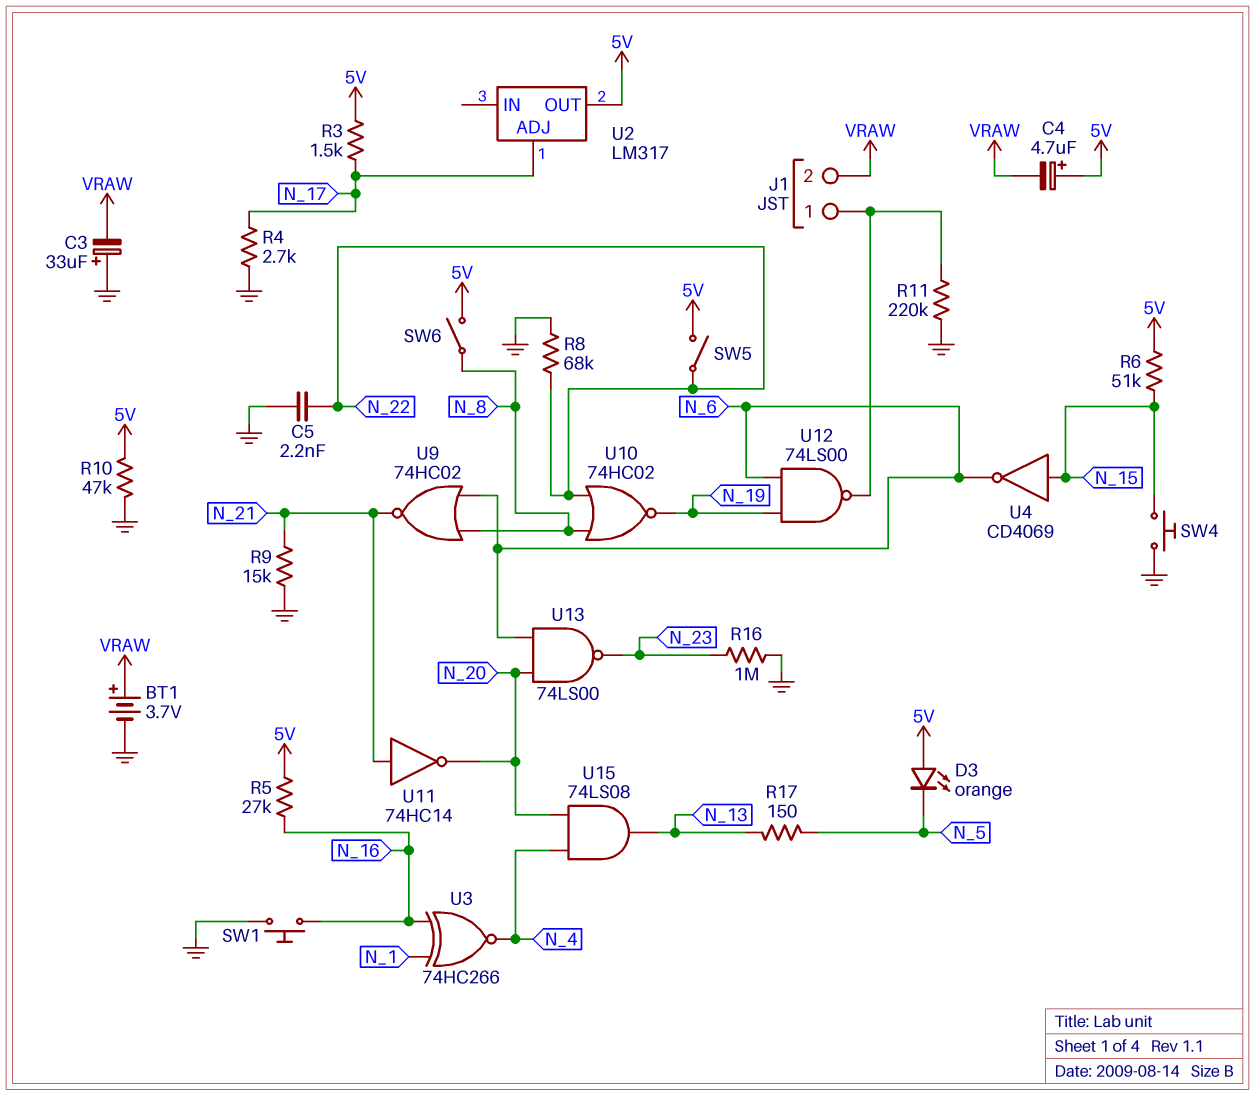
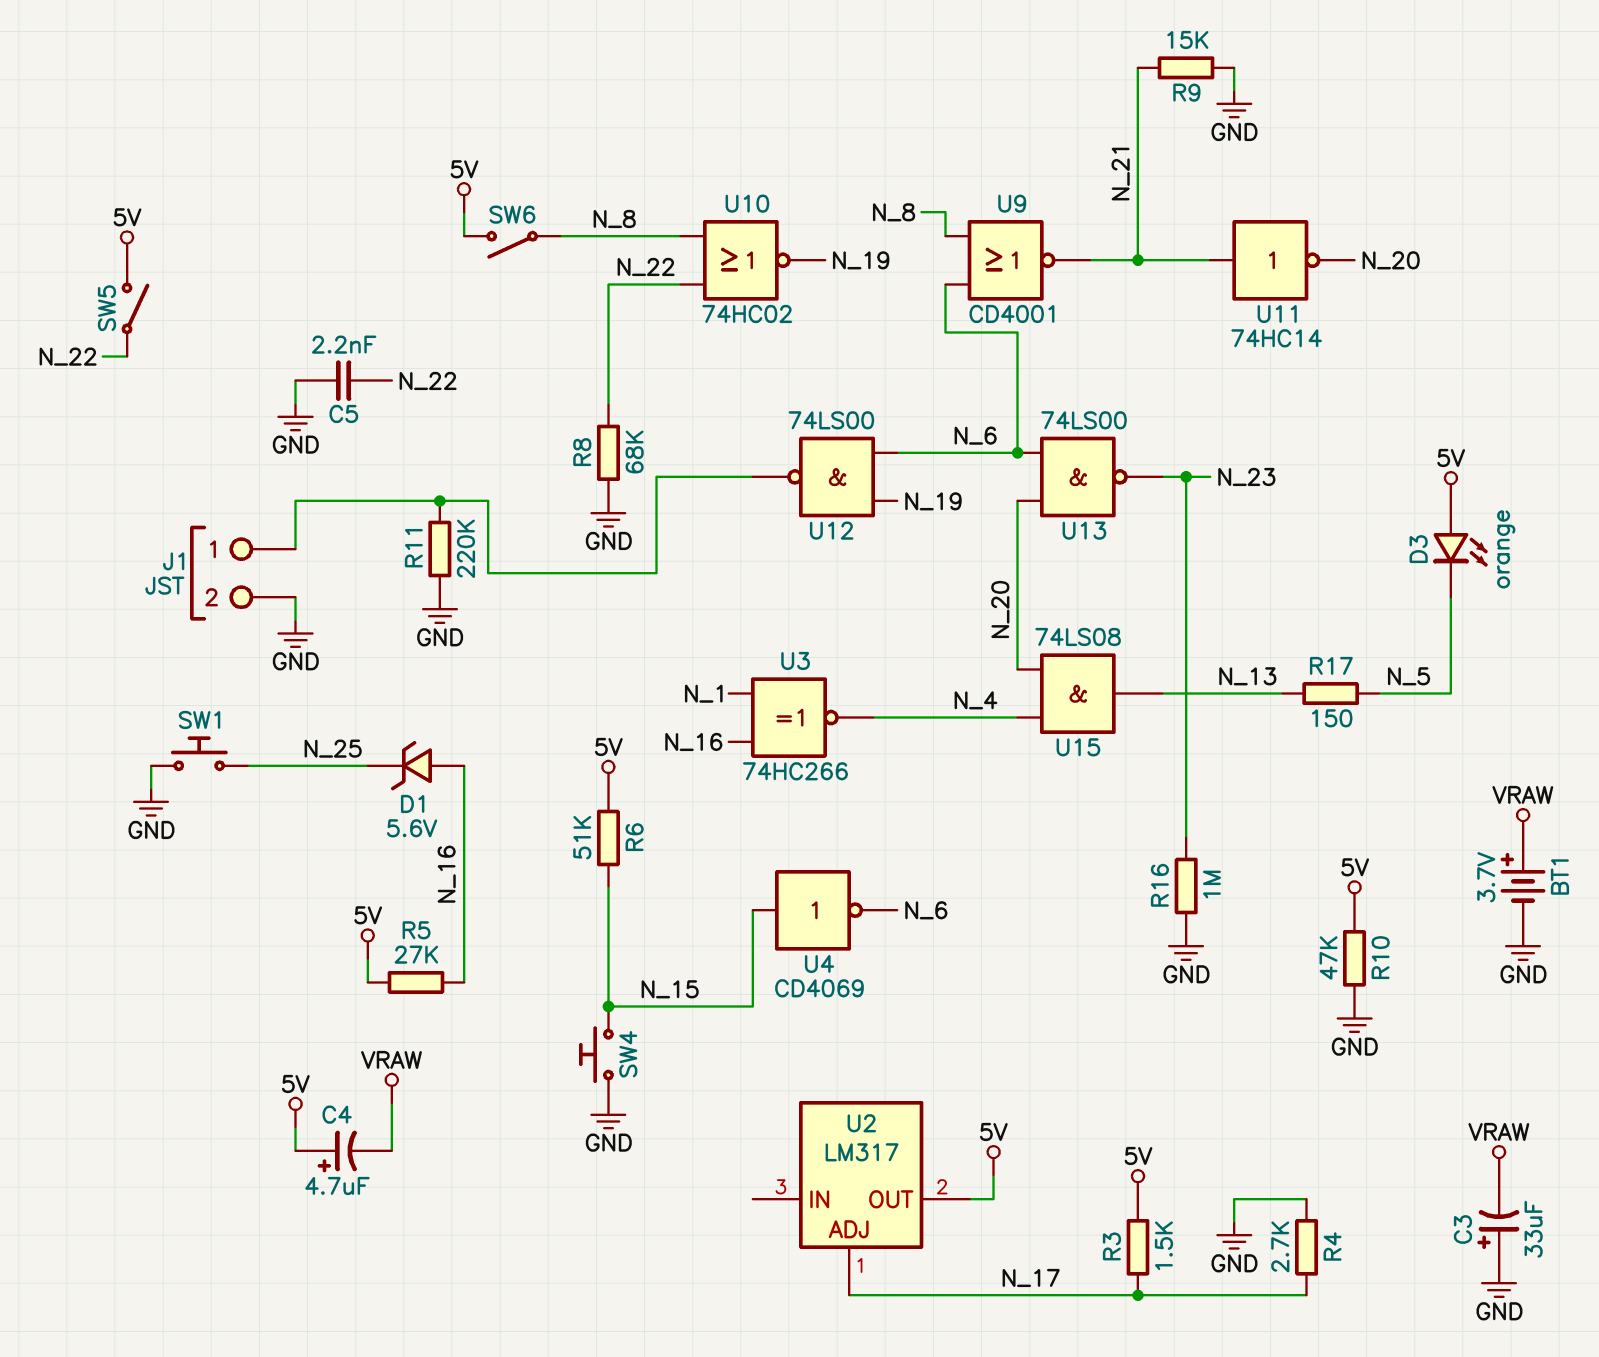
D1: none -> zener 5.6V (A N_16, K N_25)
J1 pin 2: VRAW -> GND
SW1: button (GND, N_16) -> button (GND, N_25)
U9: NOR 74HC02 (in N_6, in N_8, out N_21) -> NOR CD4001 (in N_6, in N_8, out N_21)

